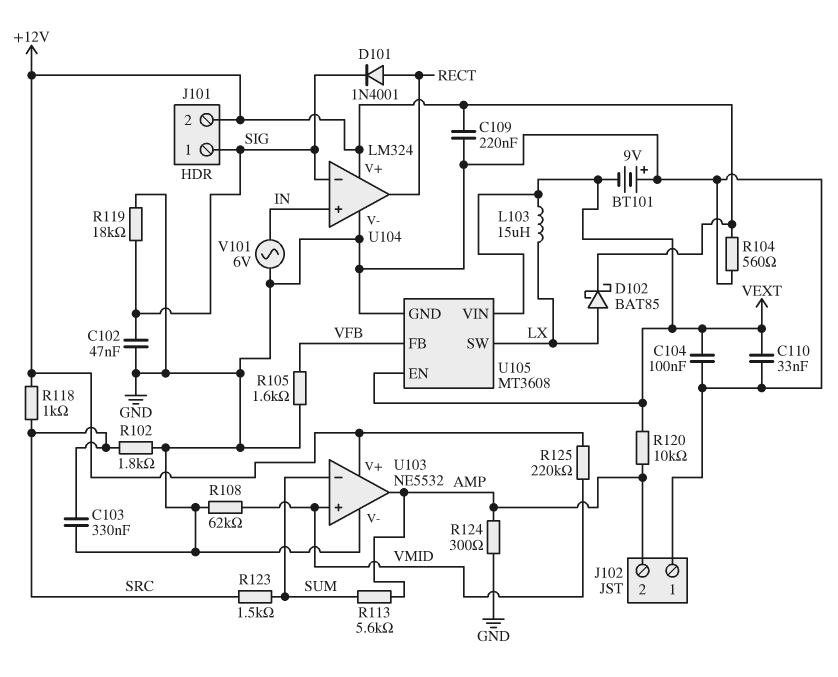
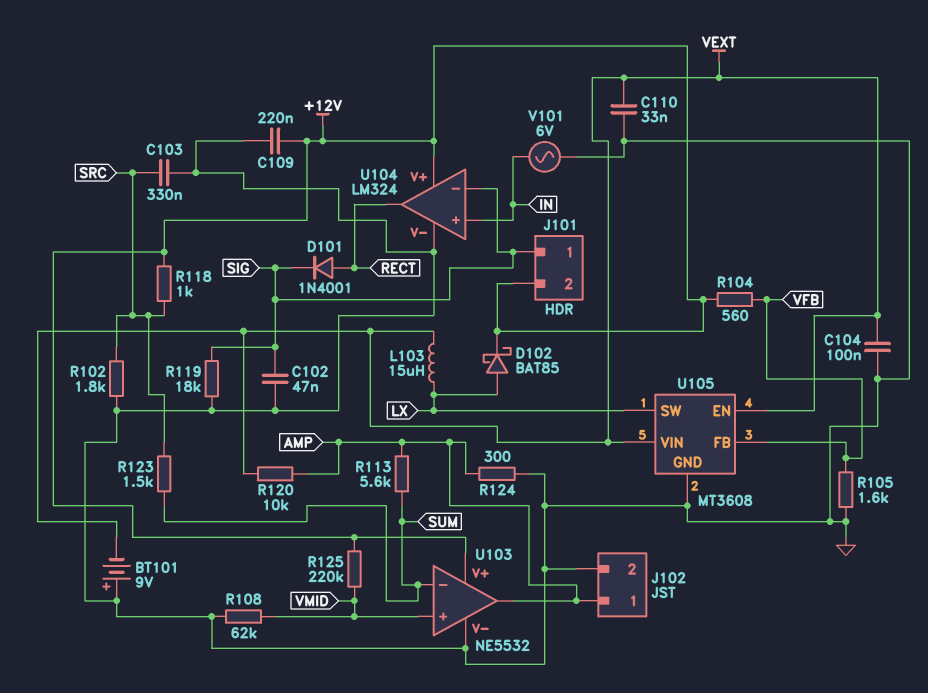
J102 pin 1: GND -> AMP
J102 pin 2: AMP -> GND
R104: 560 (+12V, GND) -> 560 (+12V, VFB)

